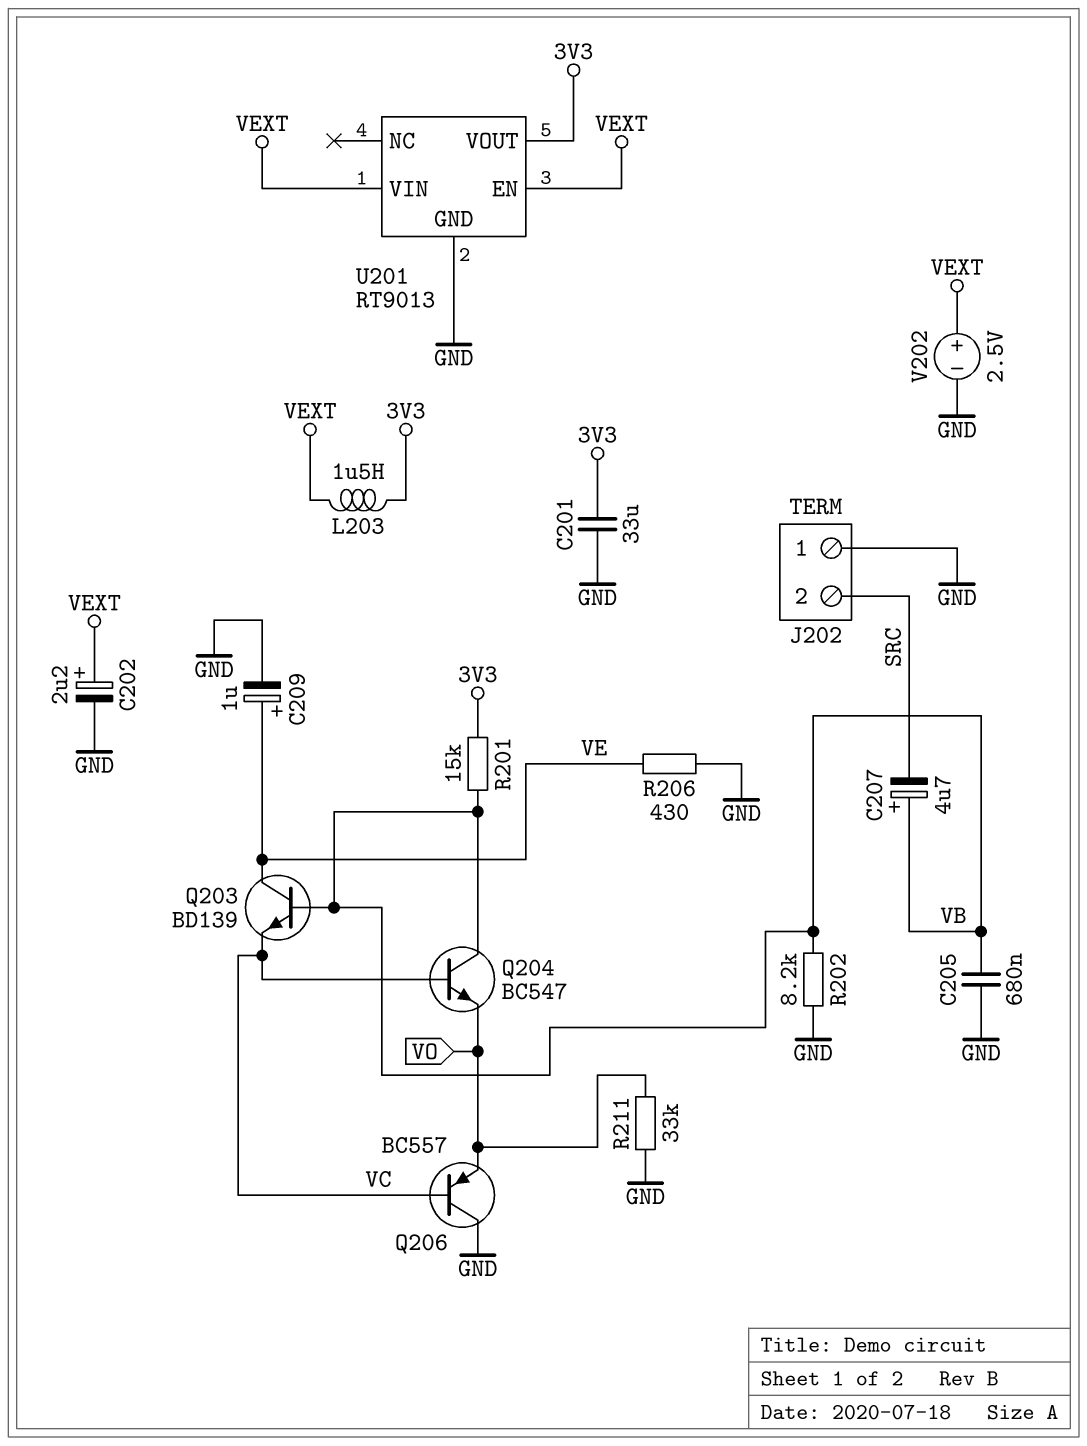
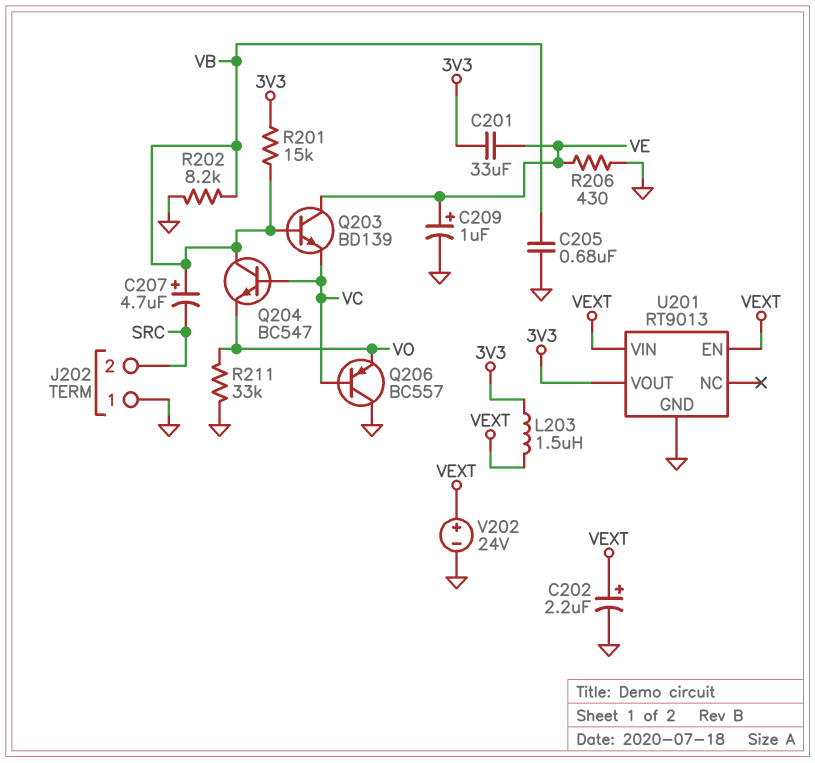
C201: 33uF (3V3, GND) -> 33uF (3V3, VE)
V202: 2.5V (plus VEXT, minus GND) -> 24V (plus VEXT, minus GND)

